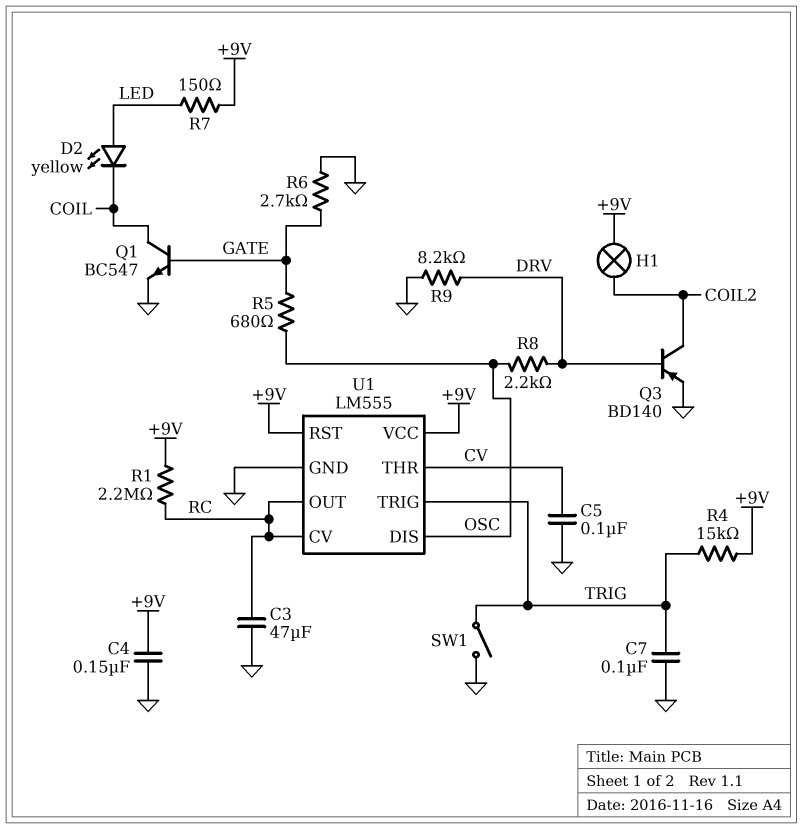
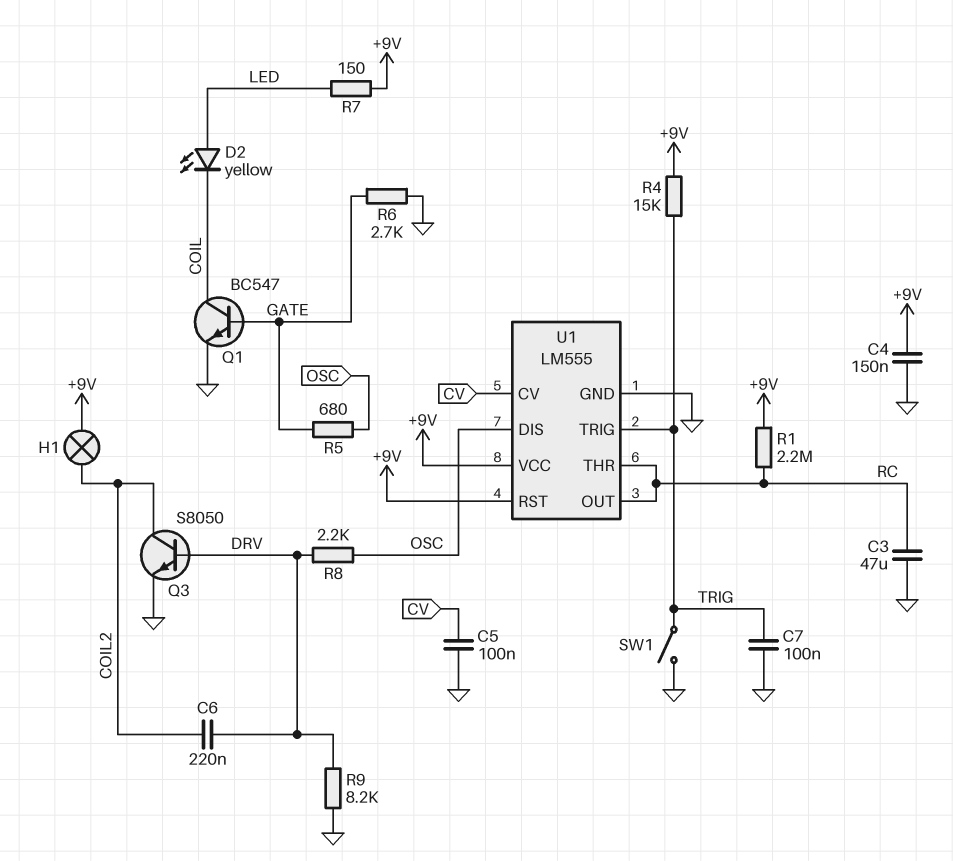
C6: none -> 220nF (COIL2, DRV)
Q3: PNP BD140 (B DRV, C COIL2, E GND) -> NPN S8050 (B DRV, C COIL2, E GND)
U1 pin CV: RC -> CV
U1 pin THR: CV -> RC

